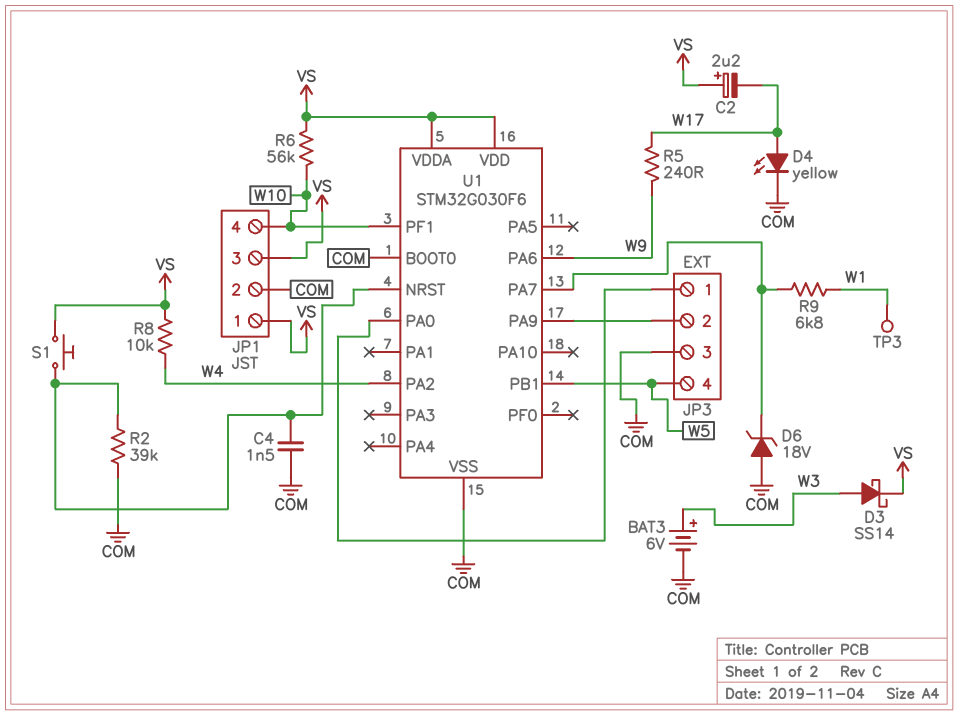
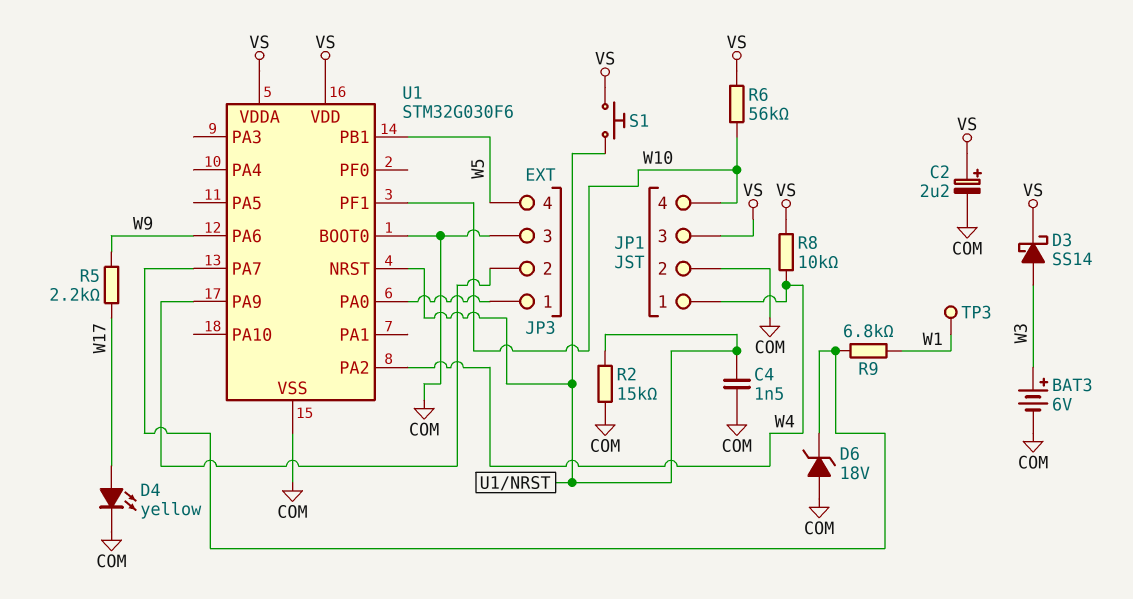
C2: 2.2uF (plus VS, minus W17) -> 2.2uF (plus VS, minus COM)
JP1 pin 1: VS -> W4
R2: 39k (COM, U1/NRST) -> 15k (COM, U1/NRST)
R5: 240 (W9, W17) -> 2.2k (W9, W17)

